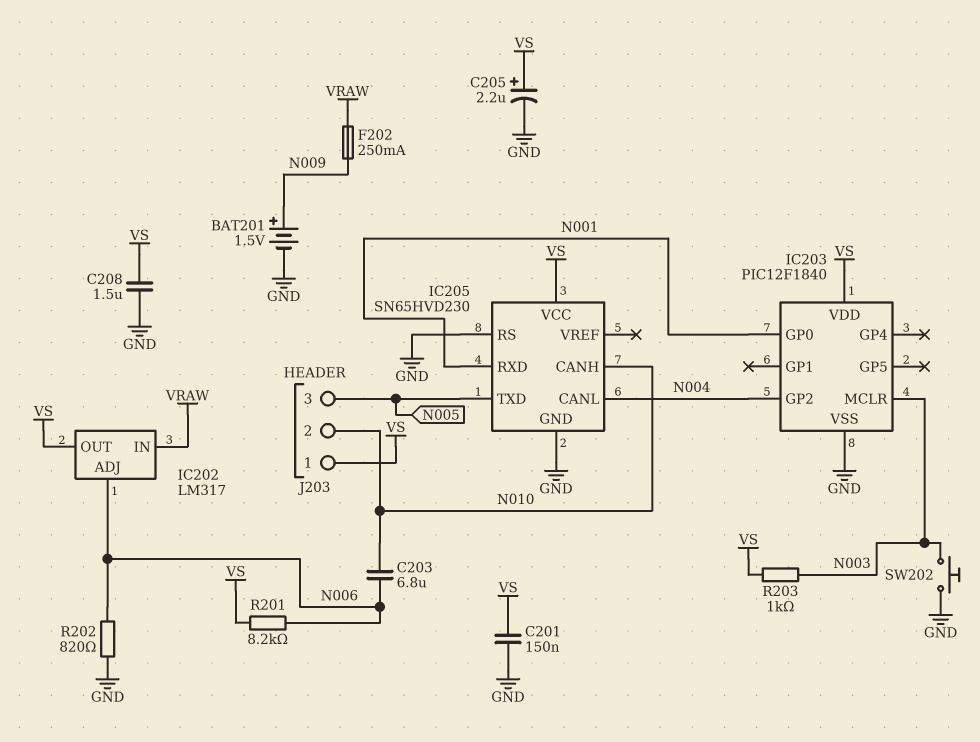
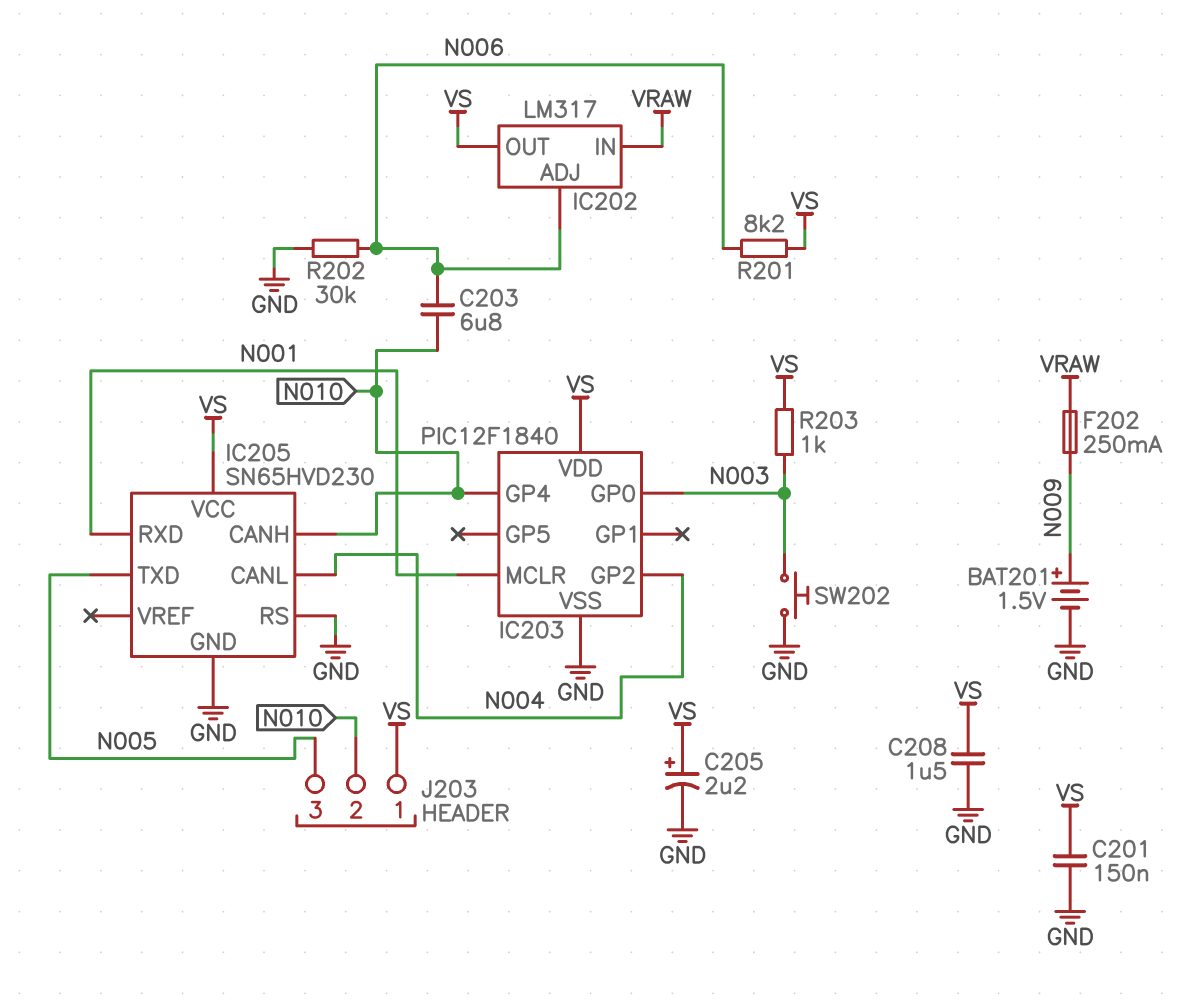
IC203 pin GP0: N001 -> N003
IC203 pin GP4: none -> N010
IC203 pin MCLR: N003 -> N001
R202: 820 (GND, N006) -> 30k (GND, N006)

